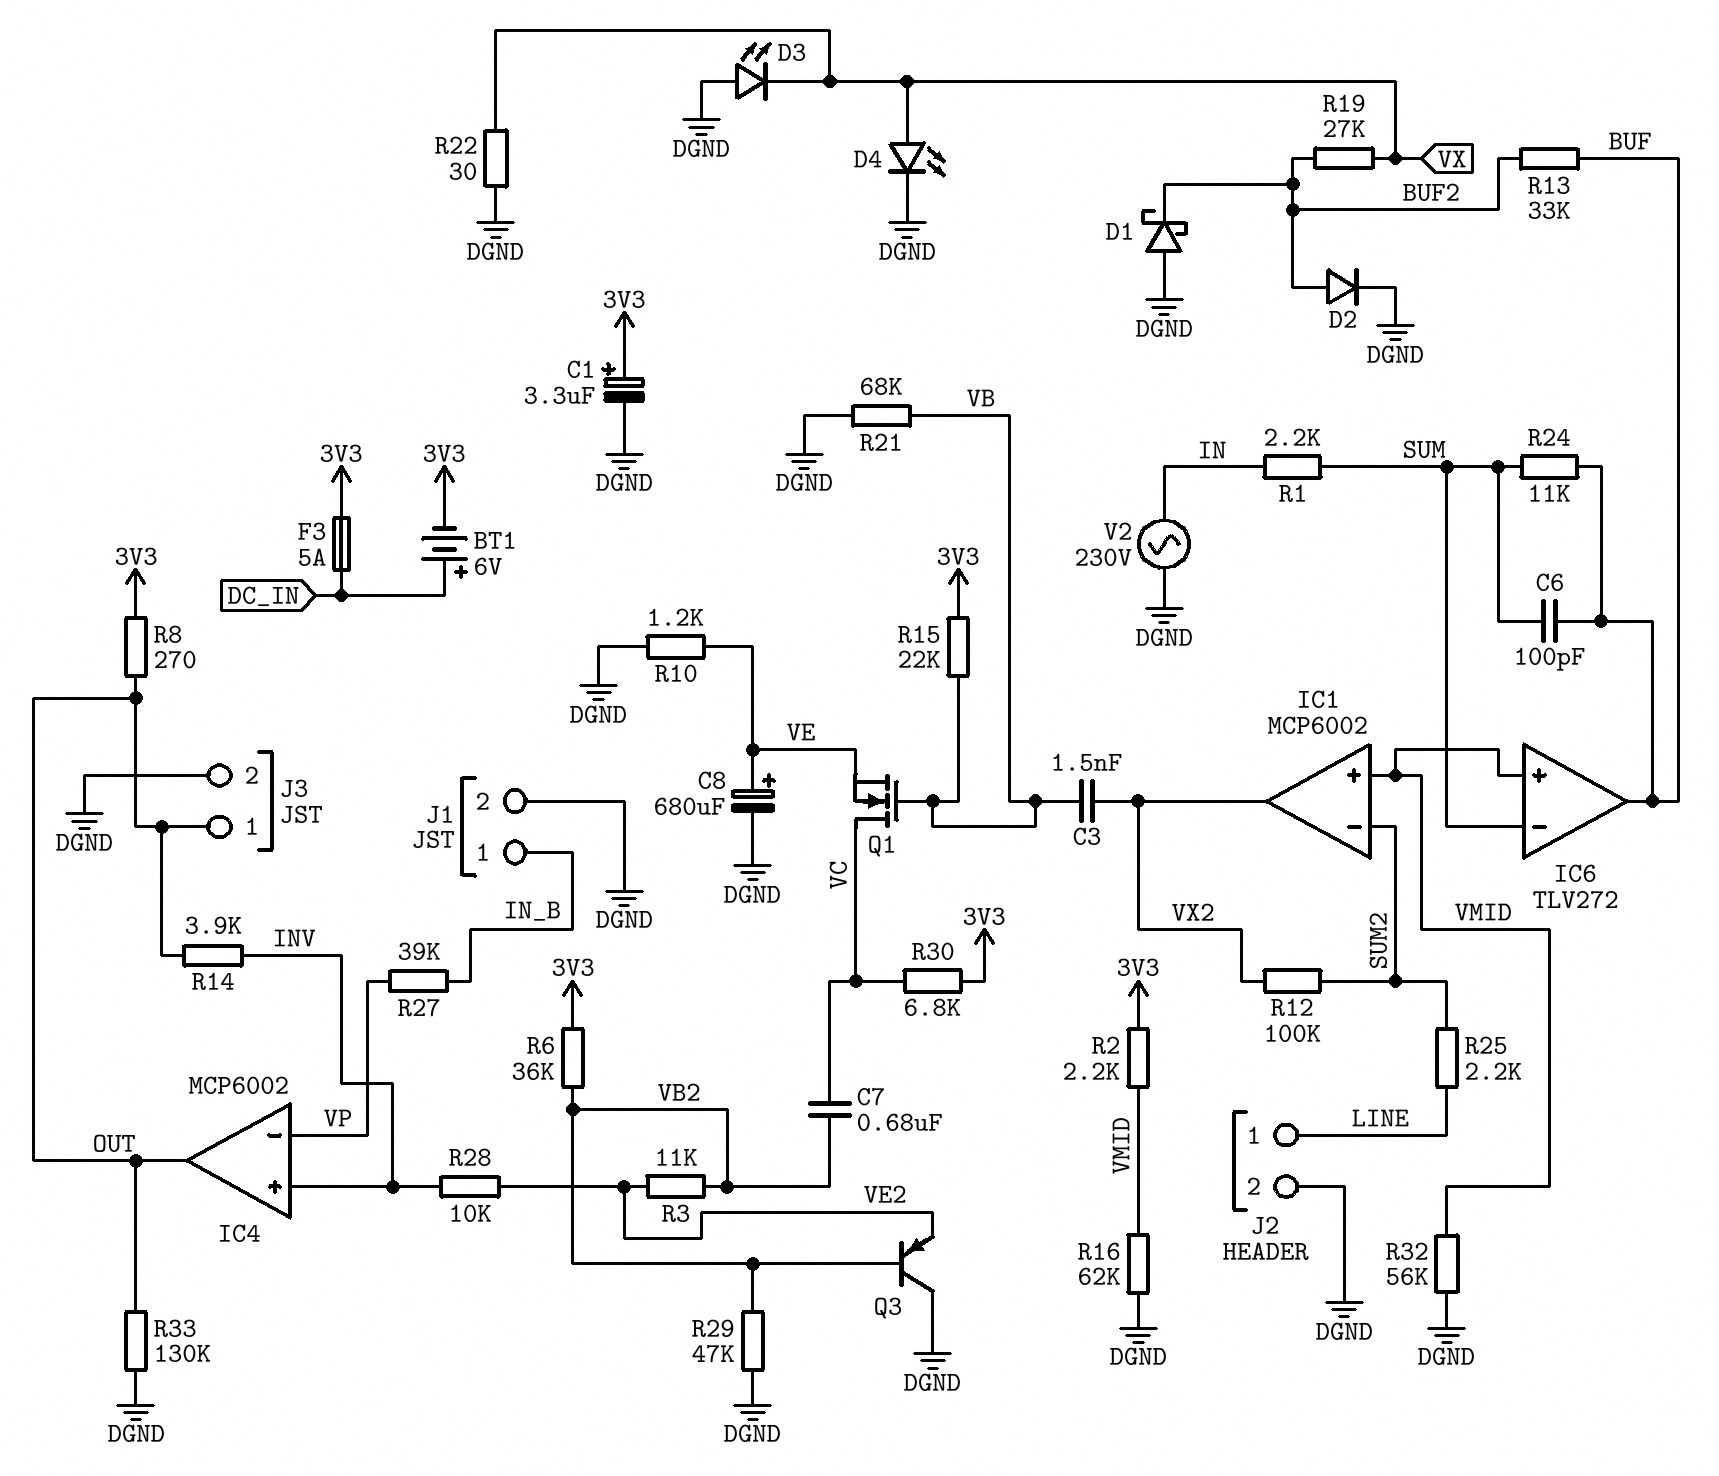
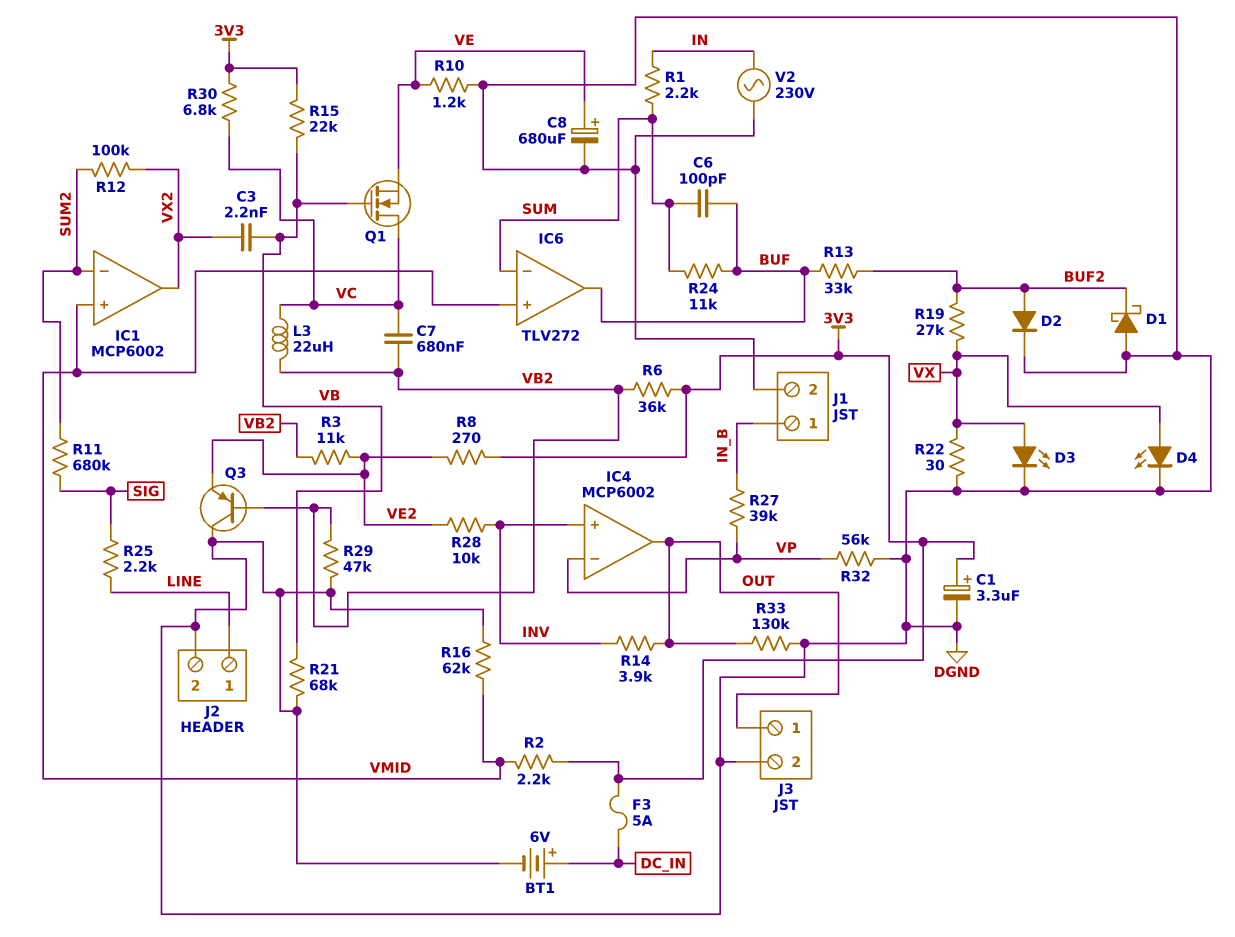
BT1: 6V (plus DC_IN, minus 3V3) -> 6V (plus DC_IN, minus DGND)
C3: 1.5nF (VB, VX2) -> 2.2nF (VB, VX2)
D3: LED (A DGND, K VX) -> LED (A VX, K DGND)
L3: none -> 22uH (VB2, VC)
R8: 270 (3V3, OUT) -> 270 (3V3, VE2)
R11: none -> 680k (SIG, SUM2)
R25: 2.2k (LINE, SUM2) -> 2.2k (LINE, SIG)
R32: 56k (DGND, VMID) -> 56k (DGND, VP)

